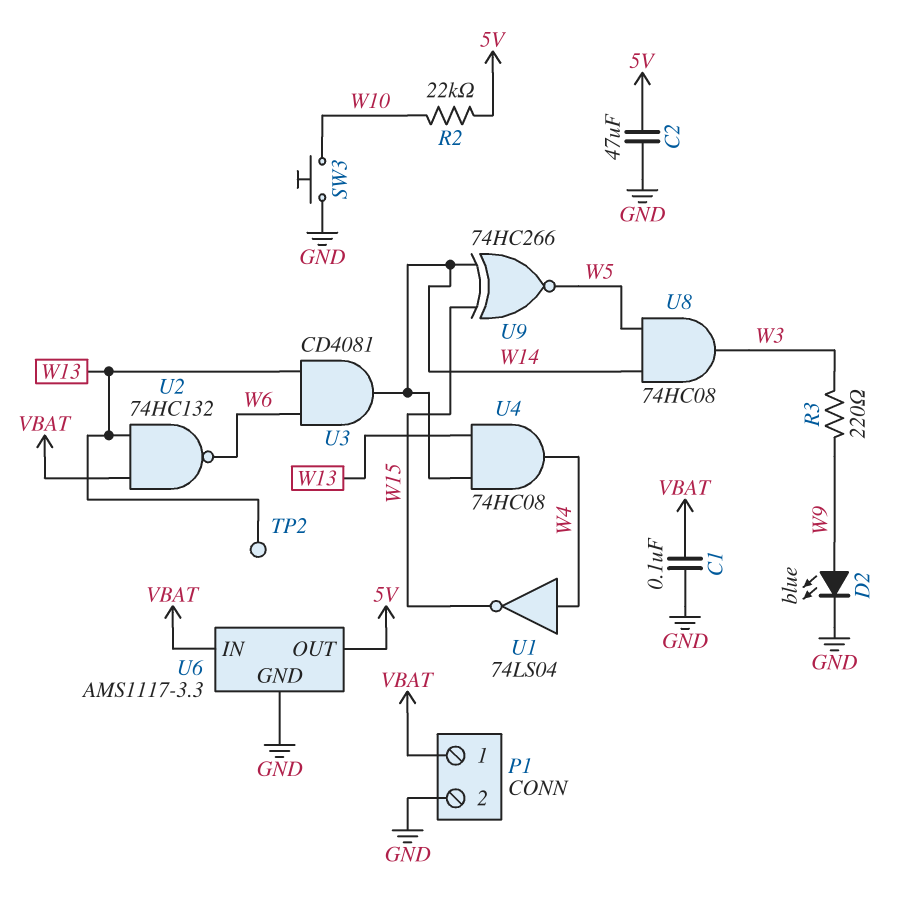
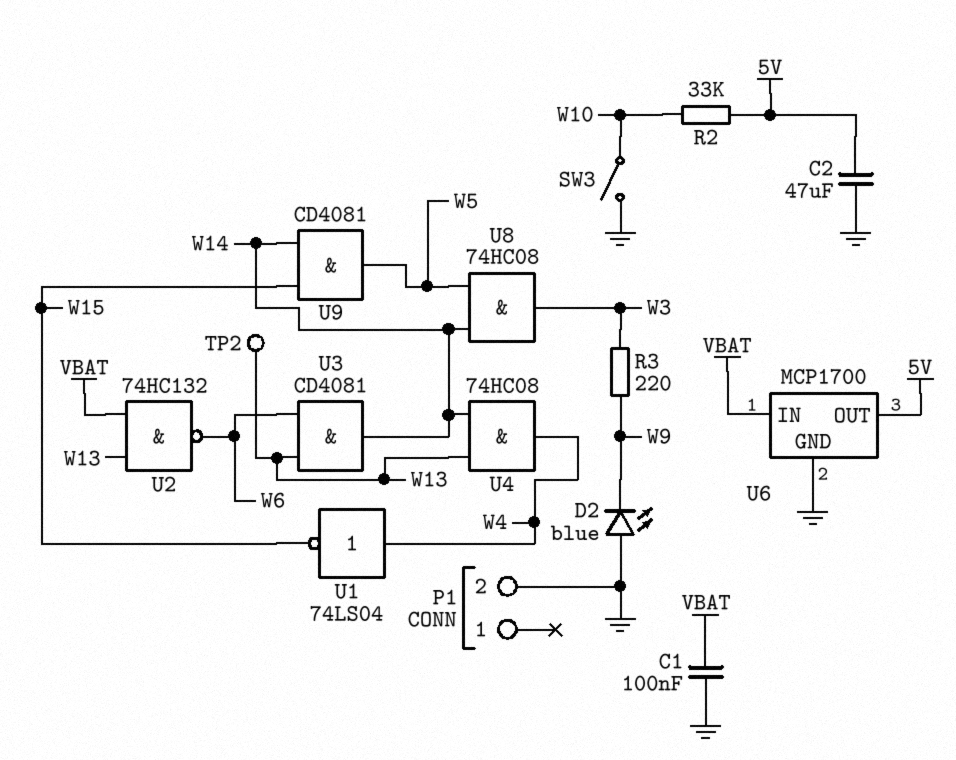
D2: LED blue (A W9, K GND) -> LED blue (A GND, K W9)
P1 pin 1: VBAT -> none
R2: 22k (5V, W10) -> 33k (5V, W10)
SW3: button (GND, W10) -> switch (GND, W10)
U6: AMS1117-3.3 -> MCP1700
U9: XNOR 74HC266 (in W14, in W15, out W5) -> AND CD4081 (in W14, in W15, out W5)

